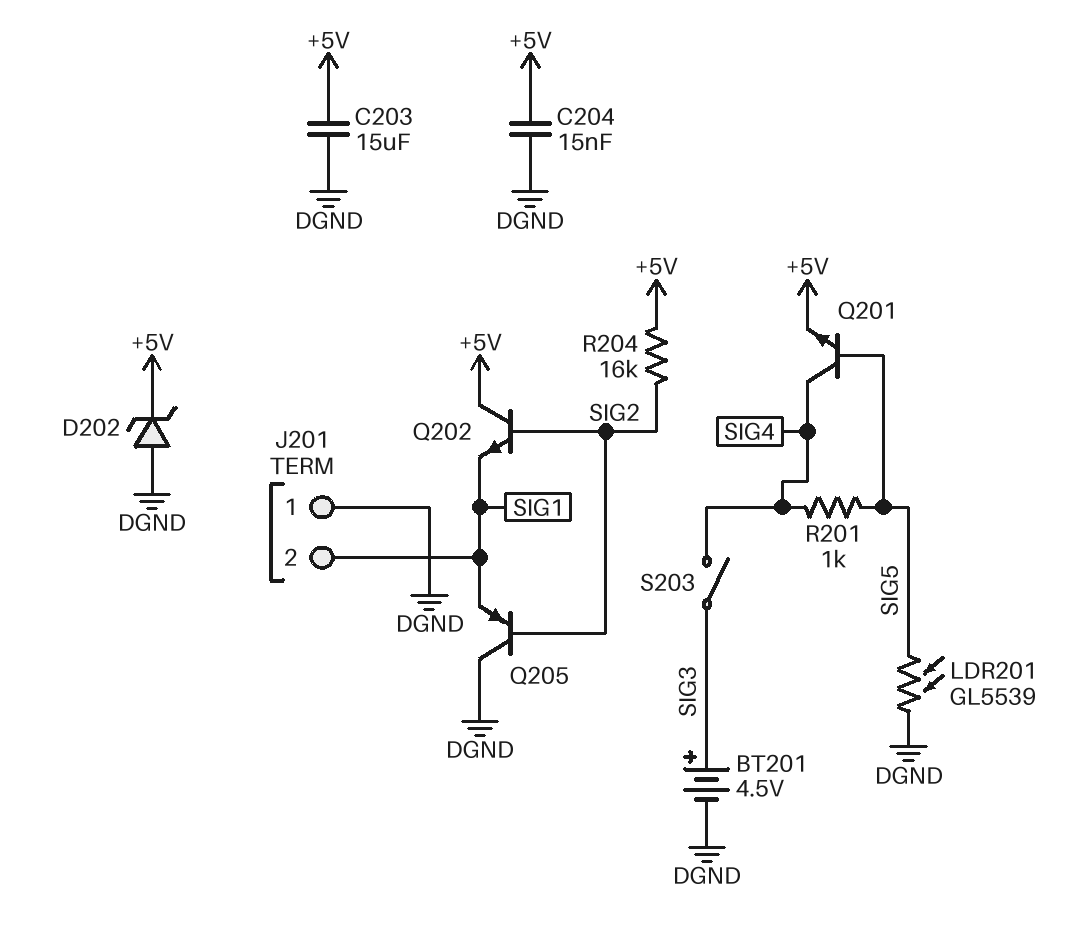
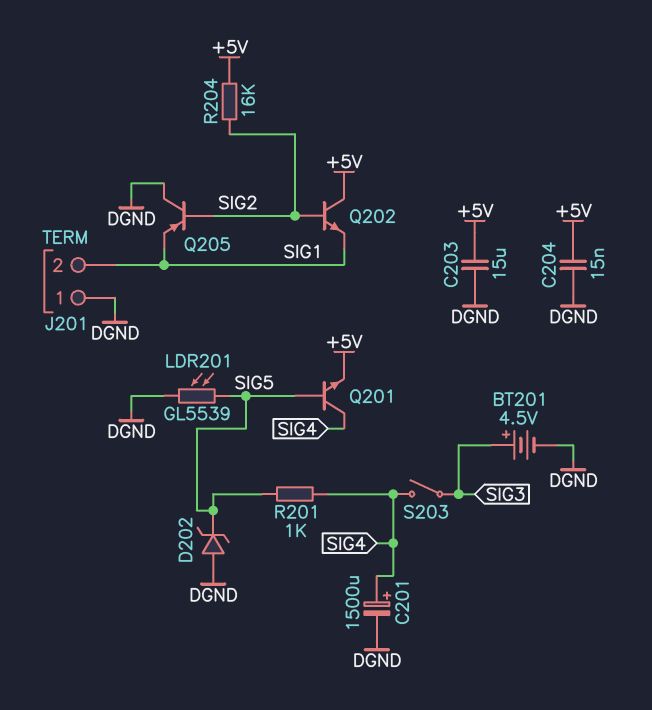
C201: none -> 1500uF (plus SIG4, minus DGND)
D202: zener (A DGND, K +5V) -> zener (A DGND, K SIG5)

